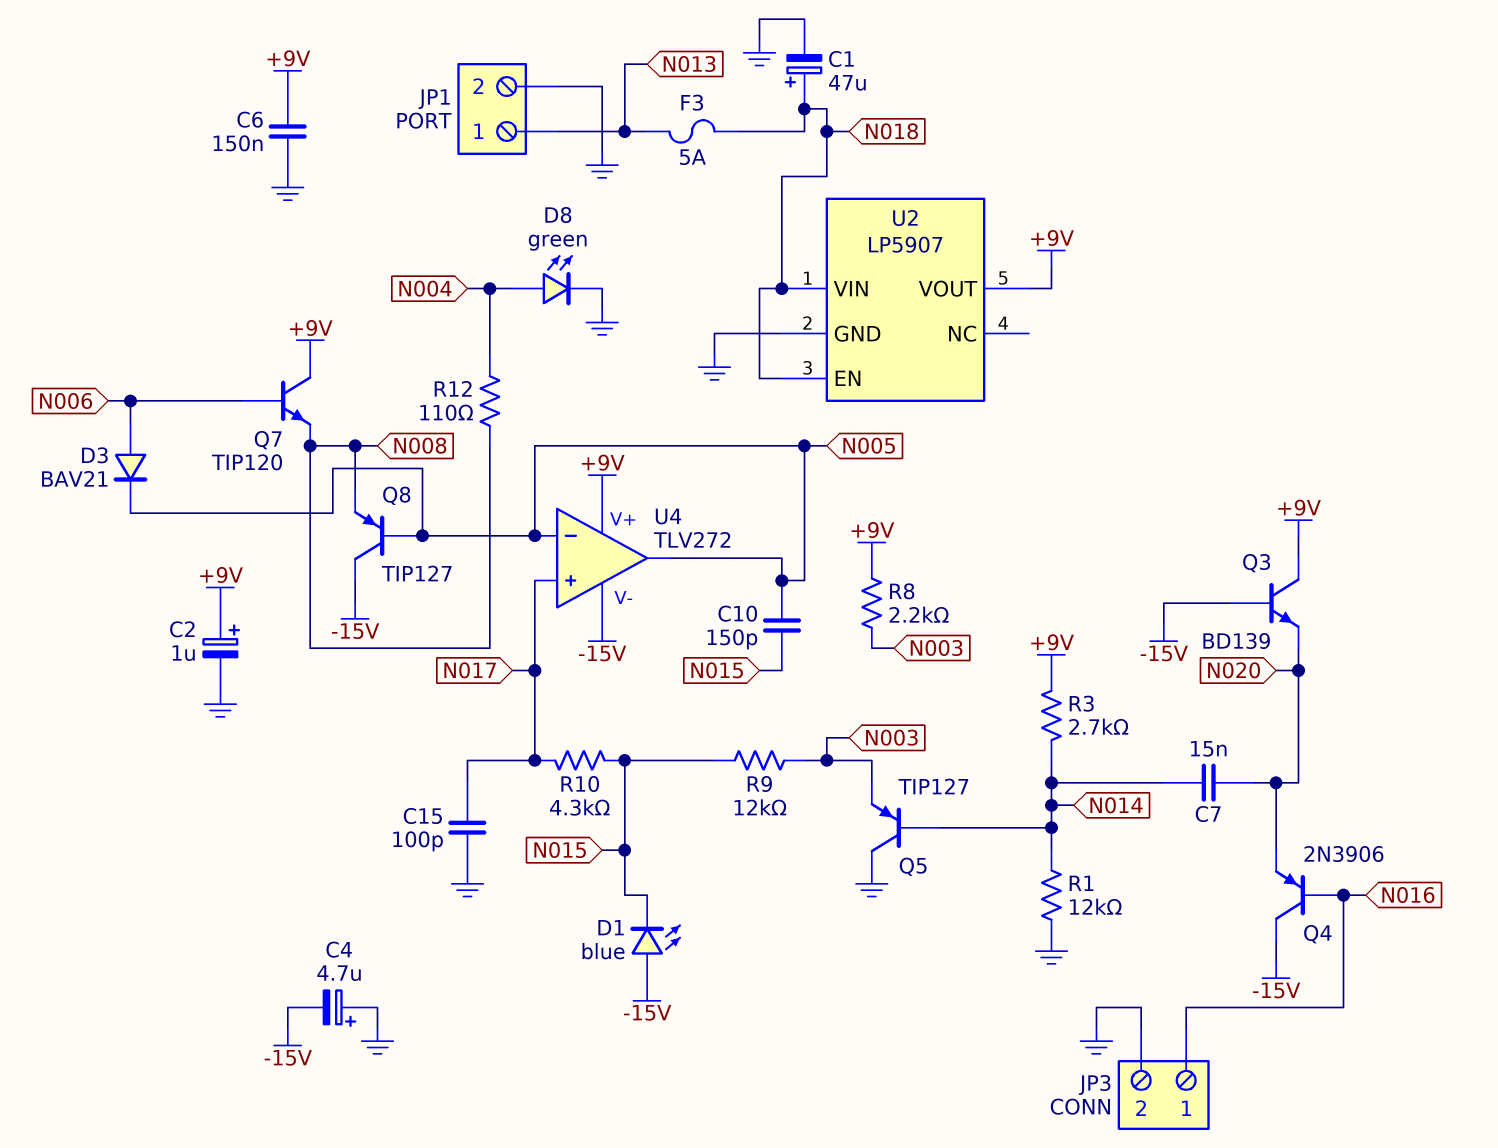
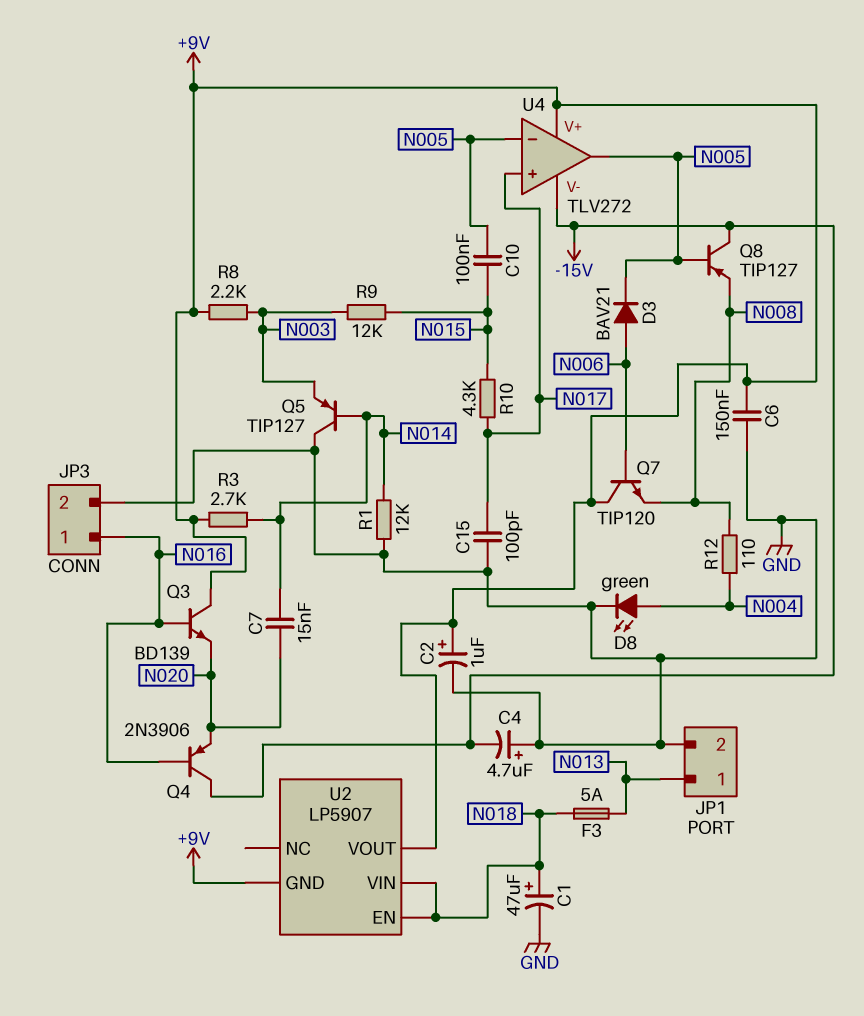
C10: 150pF (N005, N015) -> 100nF (N005, N015)
D1: LED blue (A -15V, K N015) -> none
Q3: NPN BD139 (B -15V, C +9V, E N020) -> NPN BD139 (B N016, C +9V, E N020)
U2 pin GND: GND -> +9V

